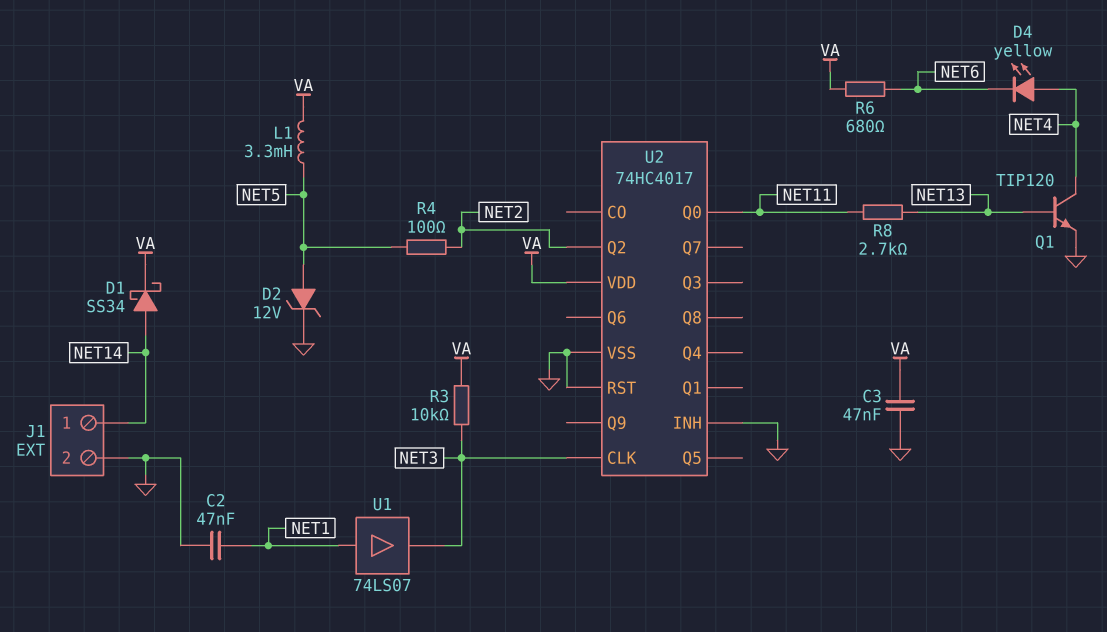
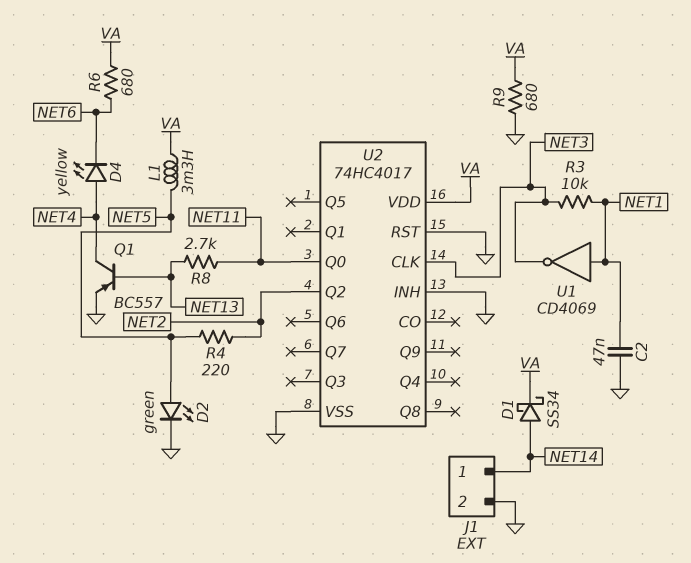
C3: 47nF (GND, VA) -> none
D2: zener 12V (A NET5, K GND) -> LED green (A NET5, K GND)
Q1: NPN TIP120 (B NET13, C NET4, E GND) -> PNP BC557 (B NET13, C NET4, E GND)
R3: 10k (NET3, VA) -> 10k (NET1, NET3)
R4: 100 (NET2, NET5) -> 220 (NET2, NET5)
R9: none -> 680 (GND, VA)
U1: buffer 74LS07 (in NET1, out NET3) -> NOT CD4069 (in NET1, out NET3)

